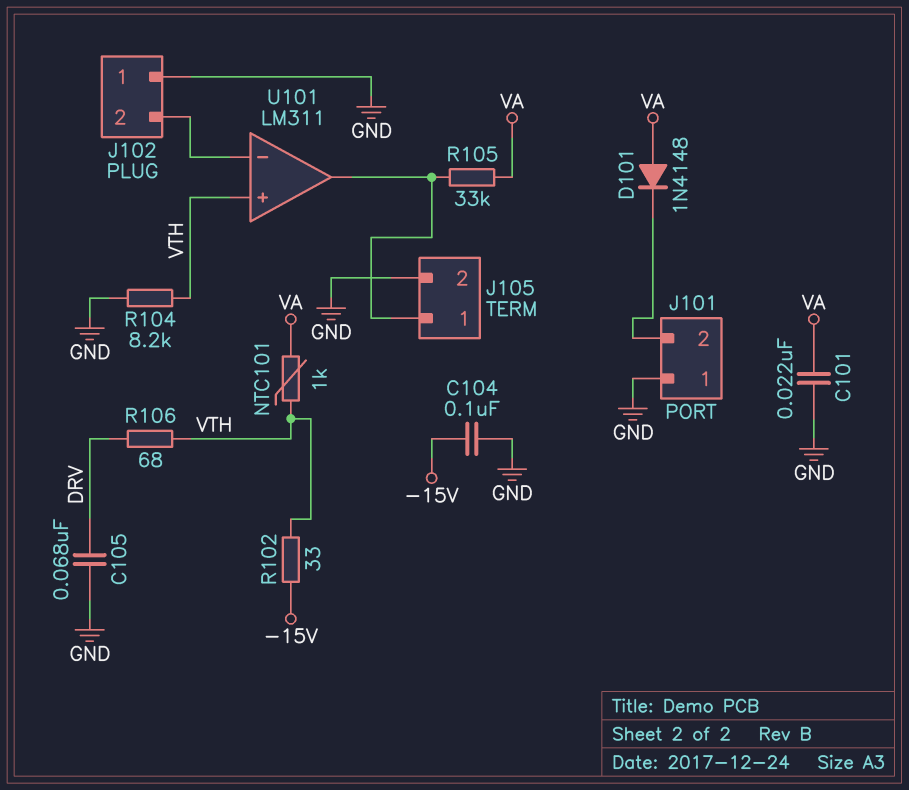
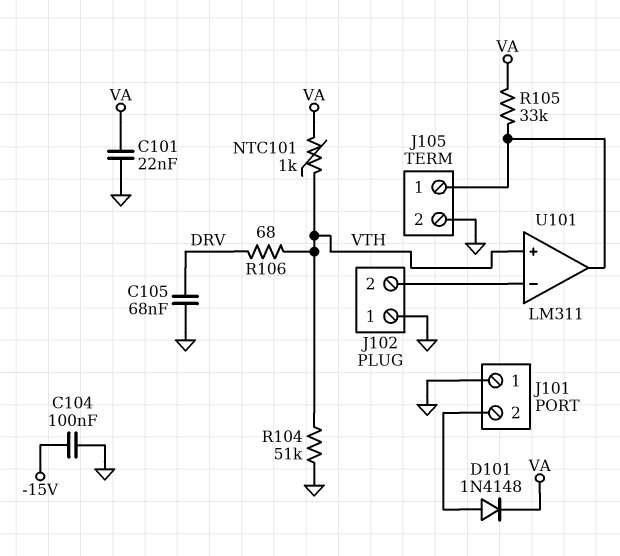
D101: diode 1N4148 (A VA, K J101/2) -> diode 1N4148 (A J101/2, K VA)
R102: 33 (-15V, VTH) -> none
R104: 8.2k (GND, VTH) -> 51k (GND, VTH)

